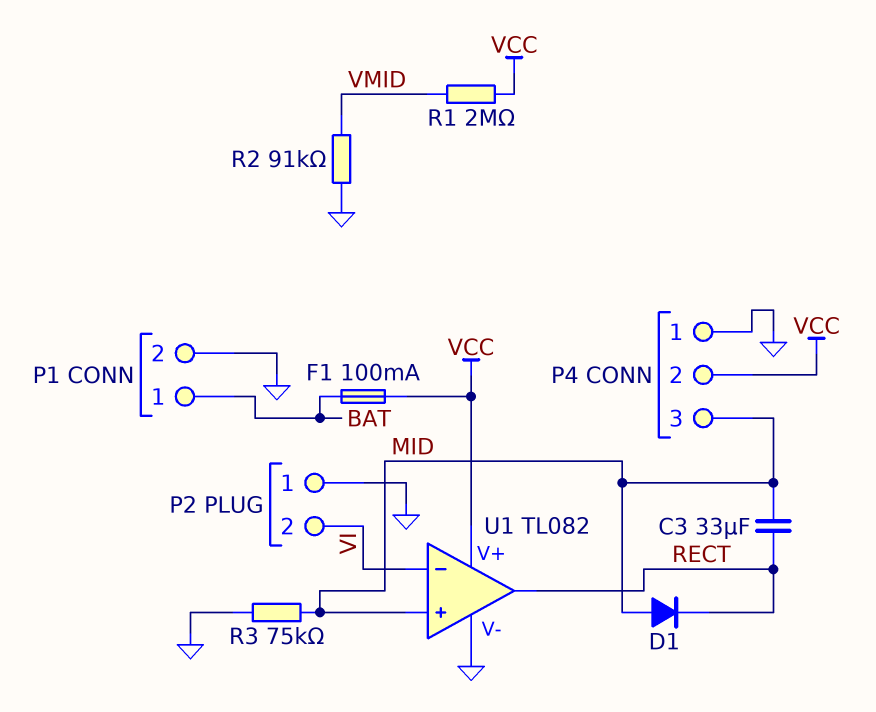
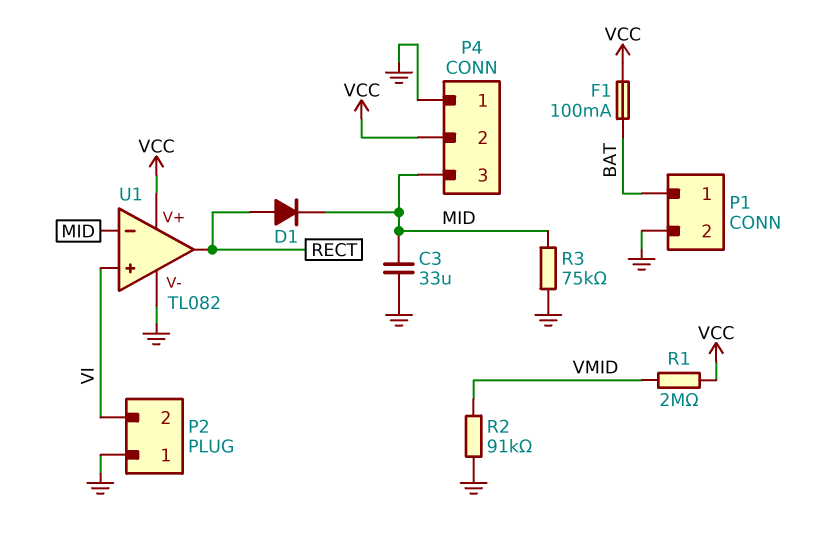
C3: 33uF (MID, RECT) -> 33uF (GND, MID)
D1: diode (A MID, K RECT) -> diode (A RECT, K MID)
U1 pin in+: MID -> VI
U1 pin in-: VI -> MID

